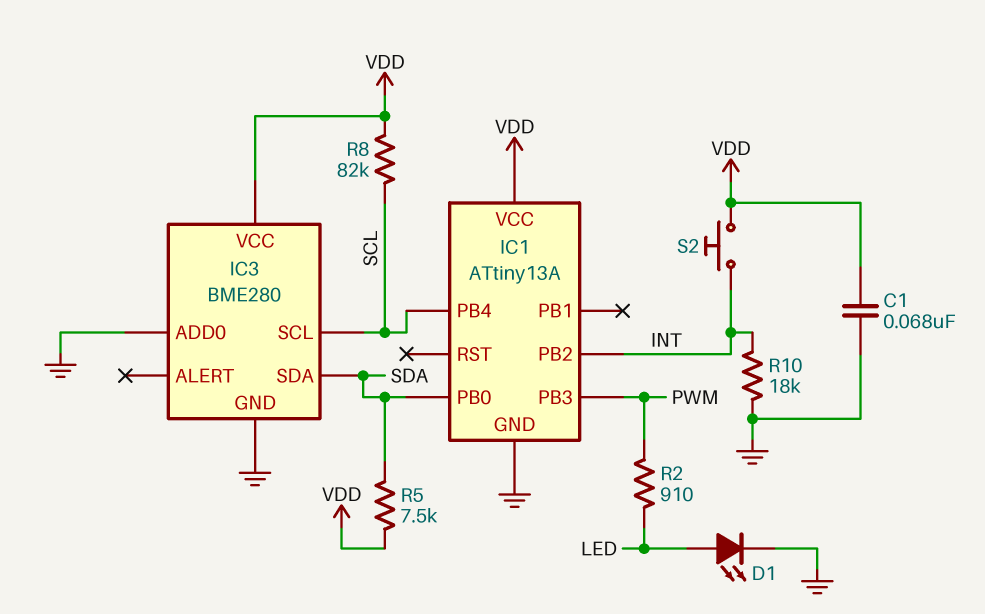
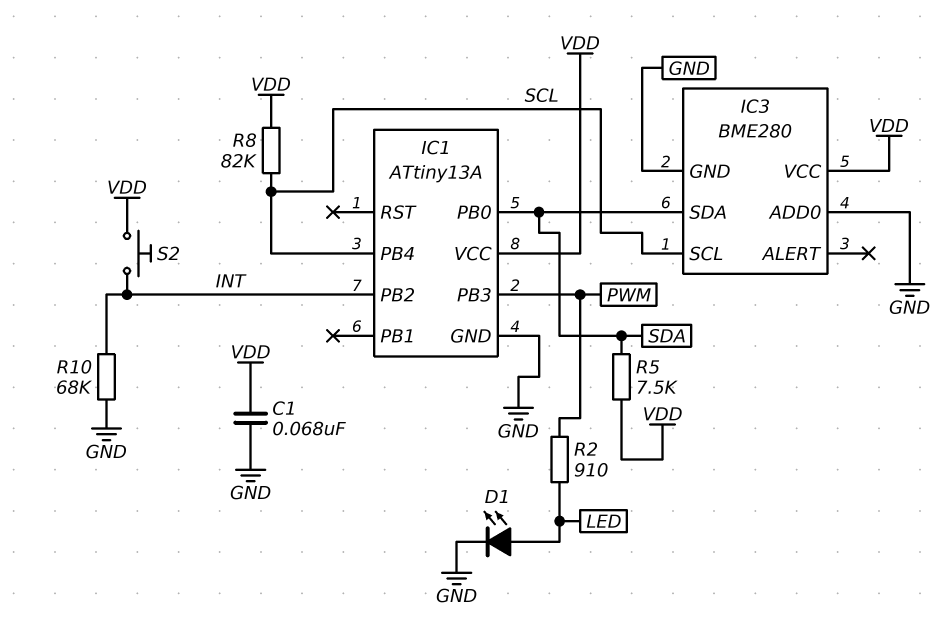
R10: 18k (GND, INT) -> 68k (GND, INT)

